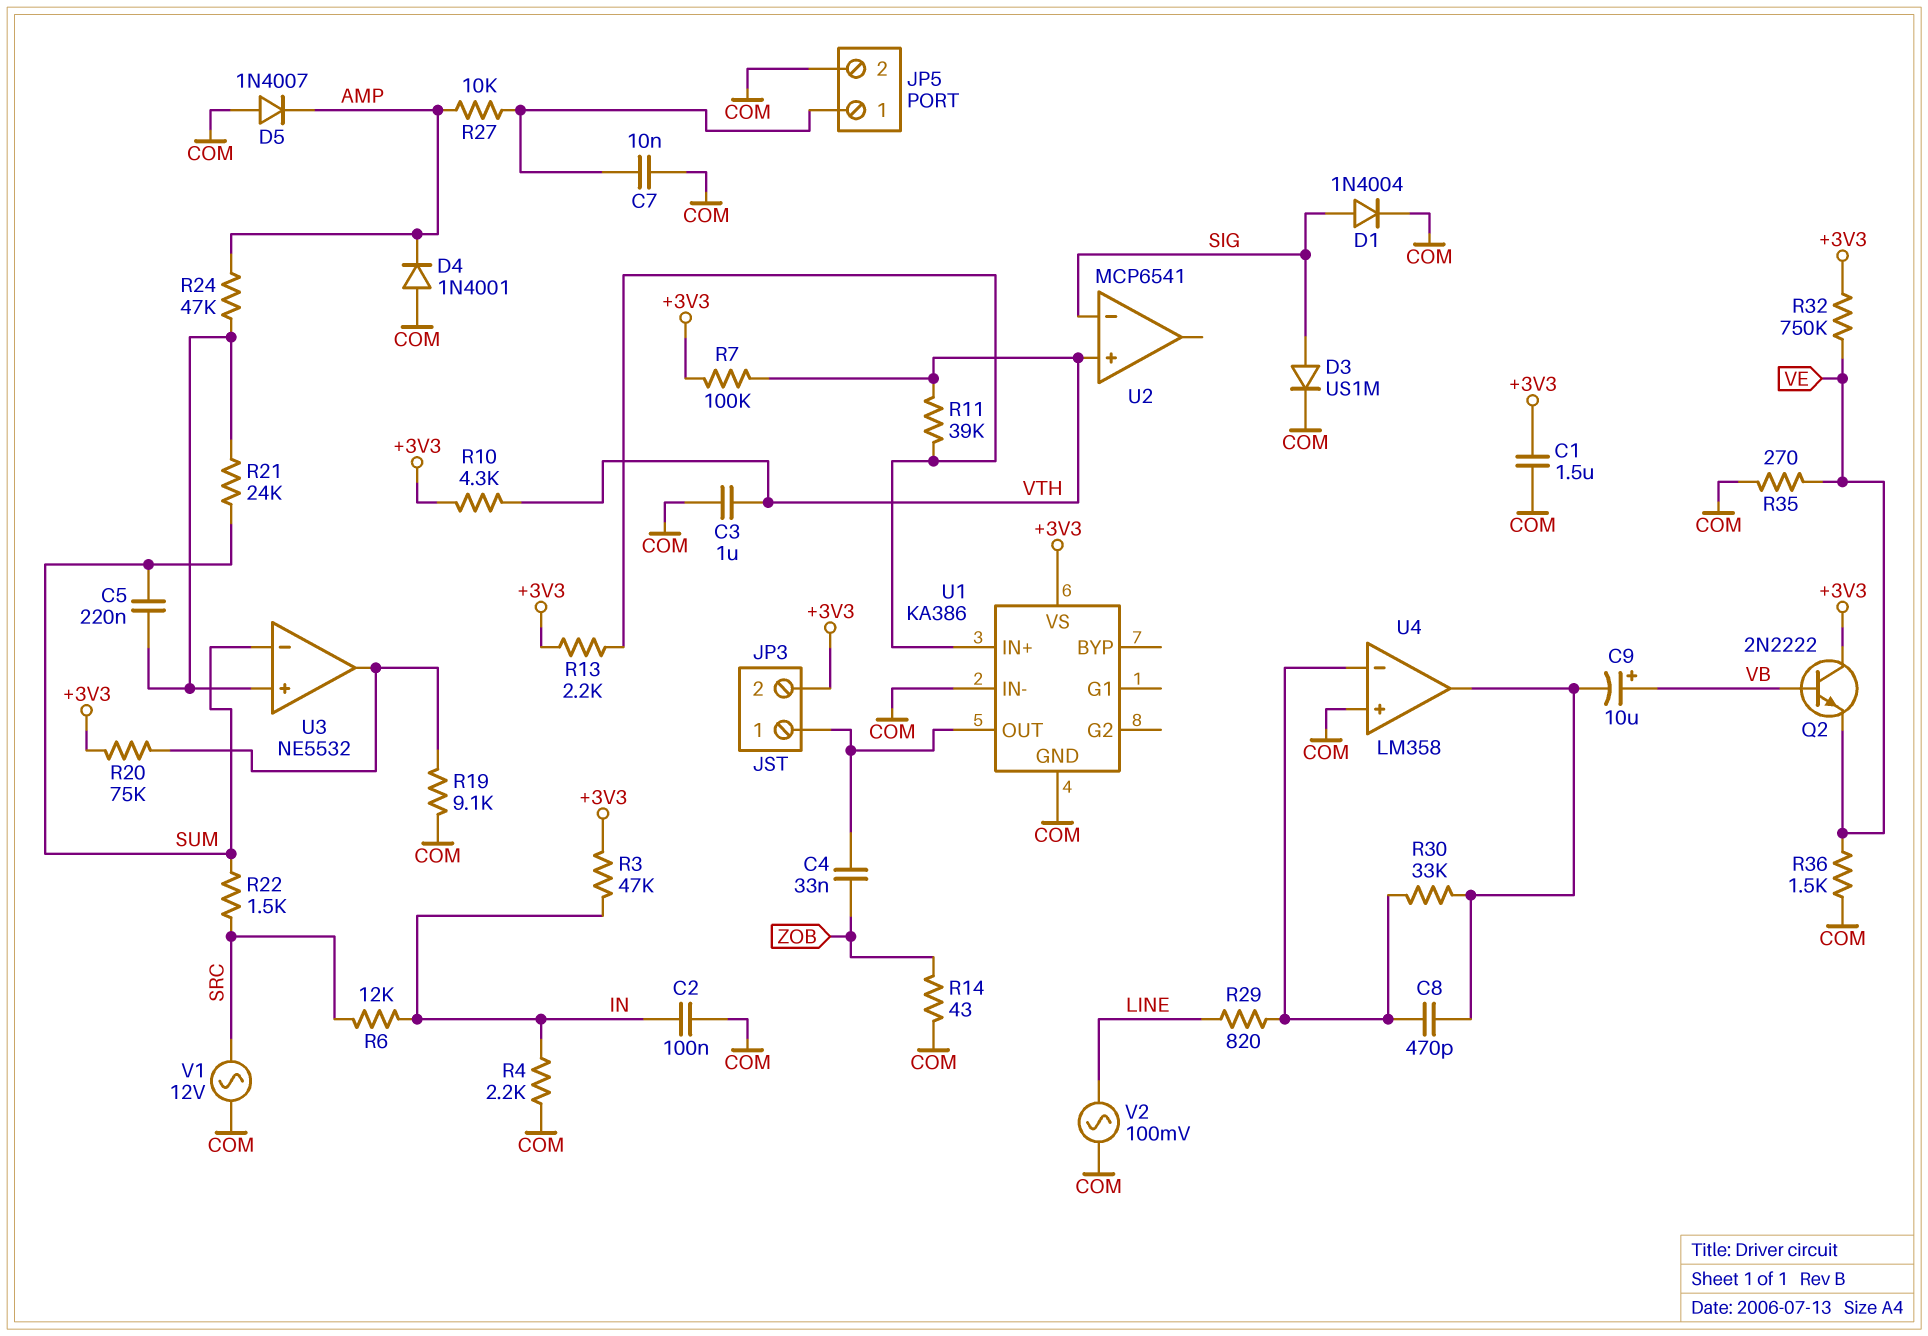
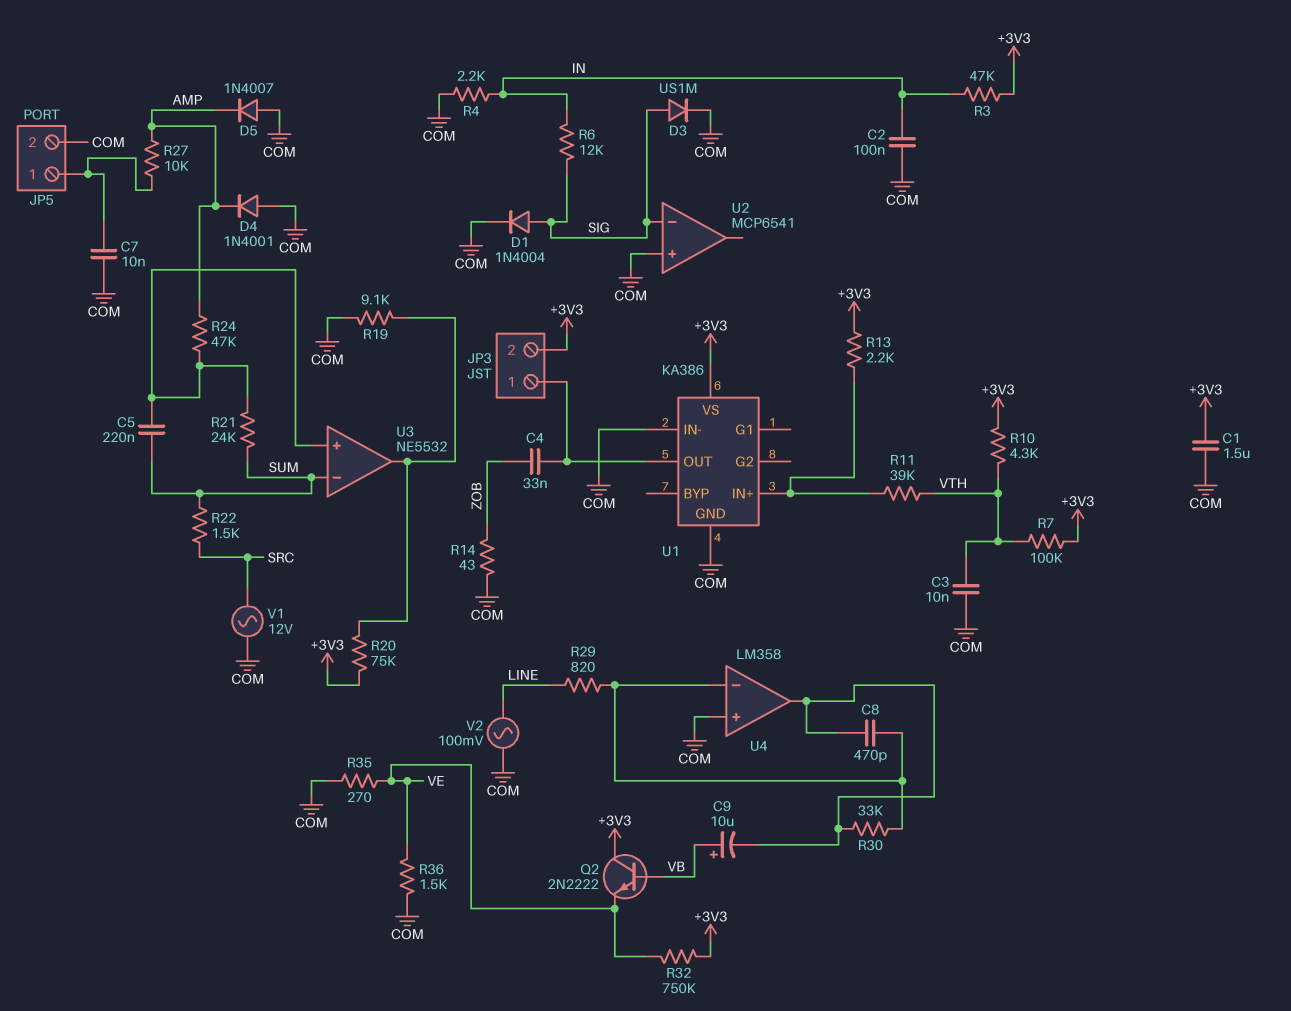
C3: 1uF (COM, VTH) -> 10nF (COM, VTH)
R6: 12k (IN, SRC) -> 12k (IN, SIG)
U2 pin in+: VTH -> COM

